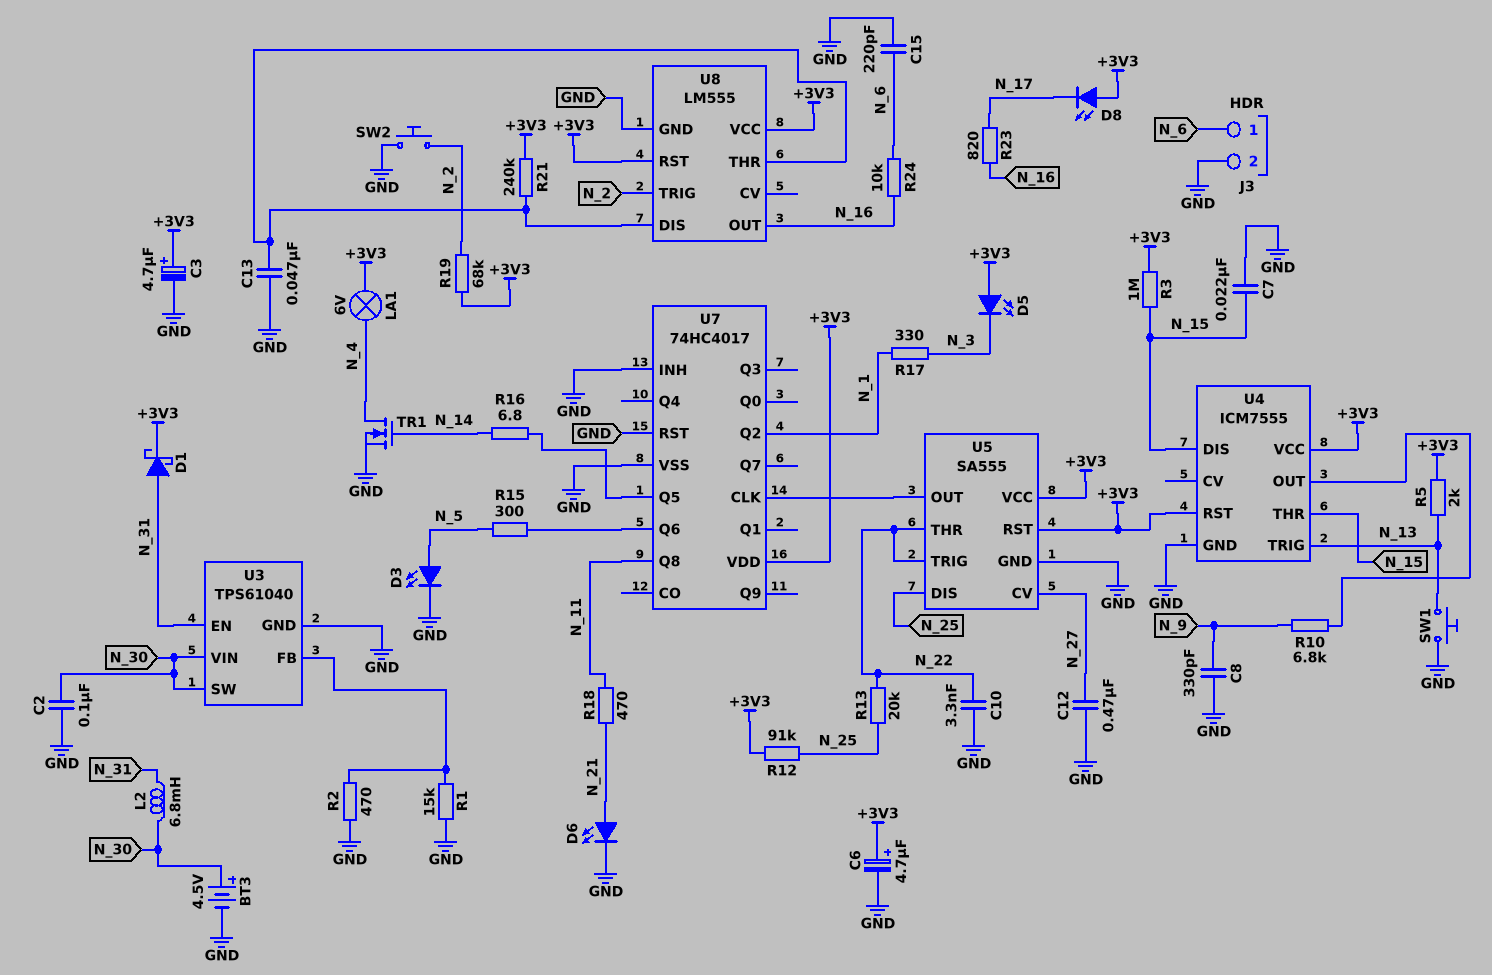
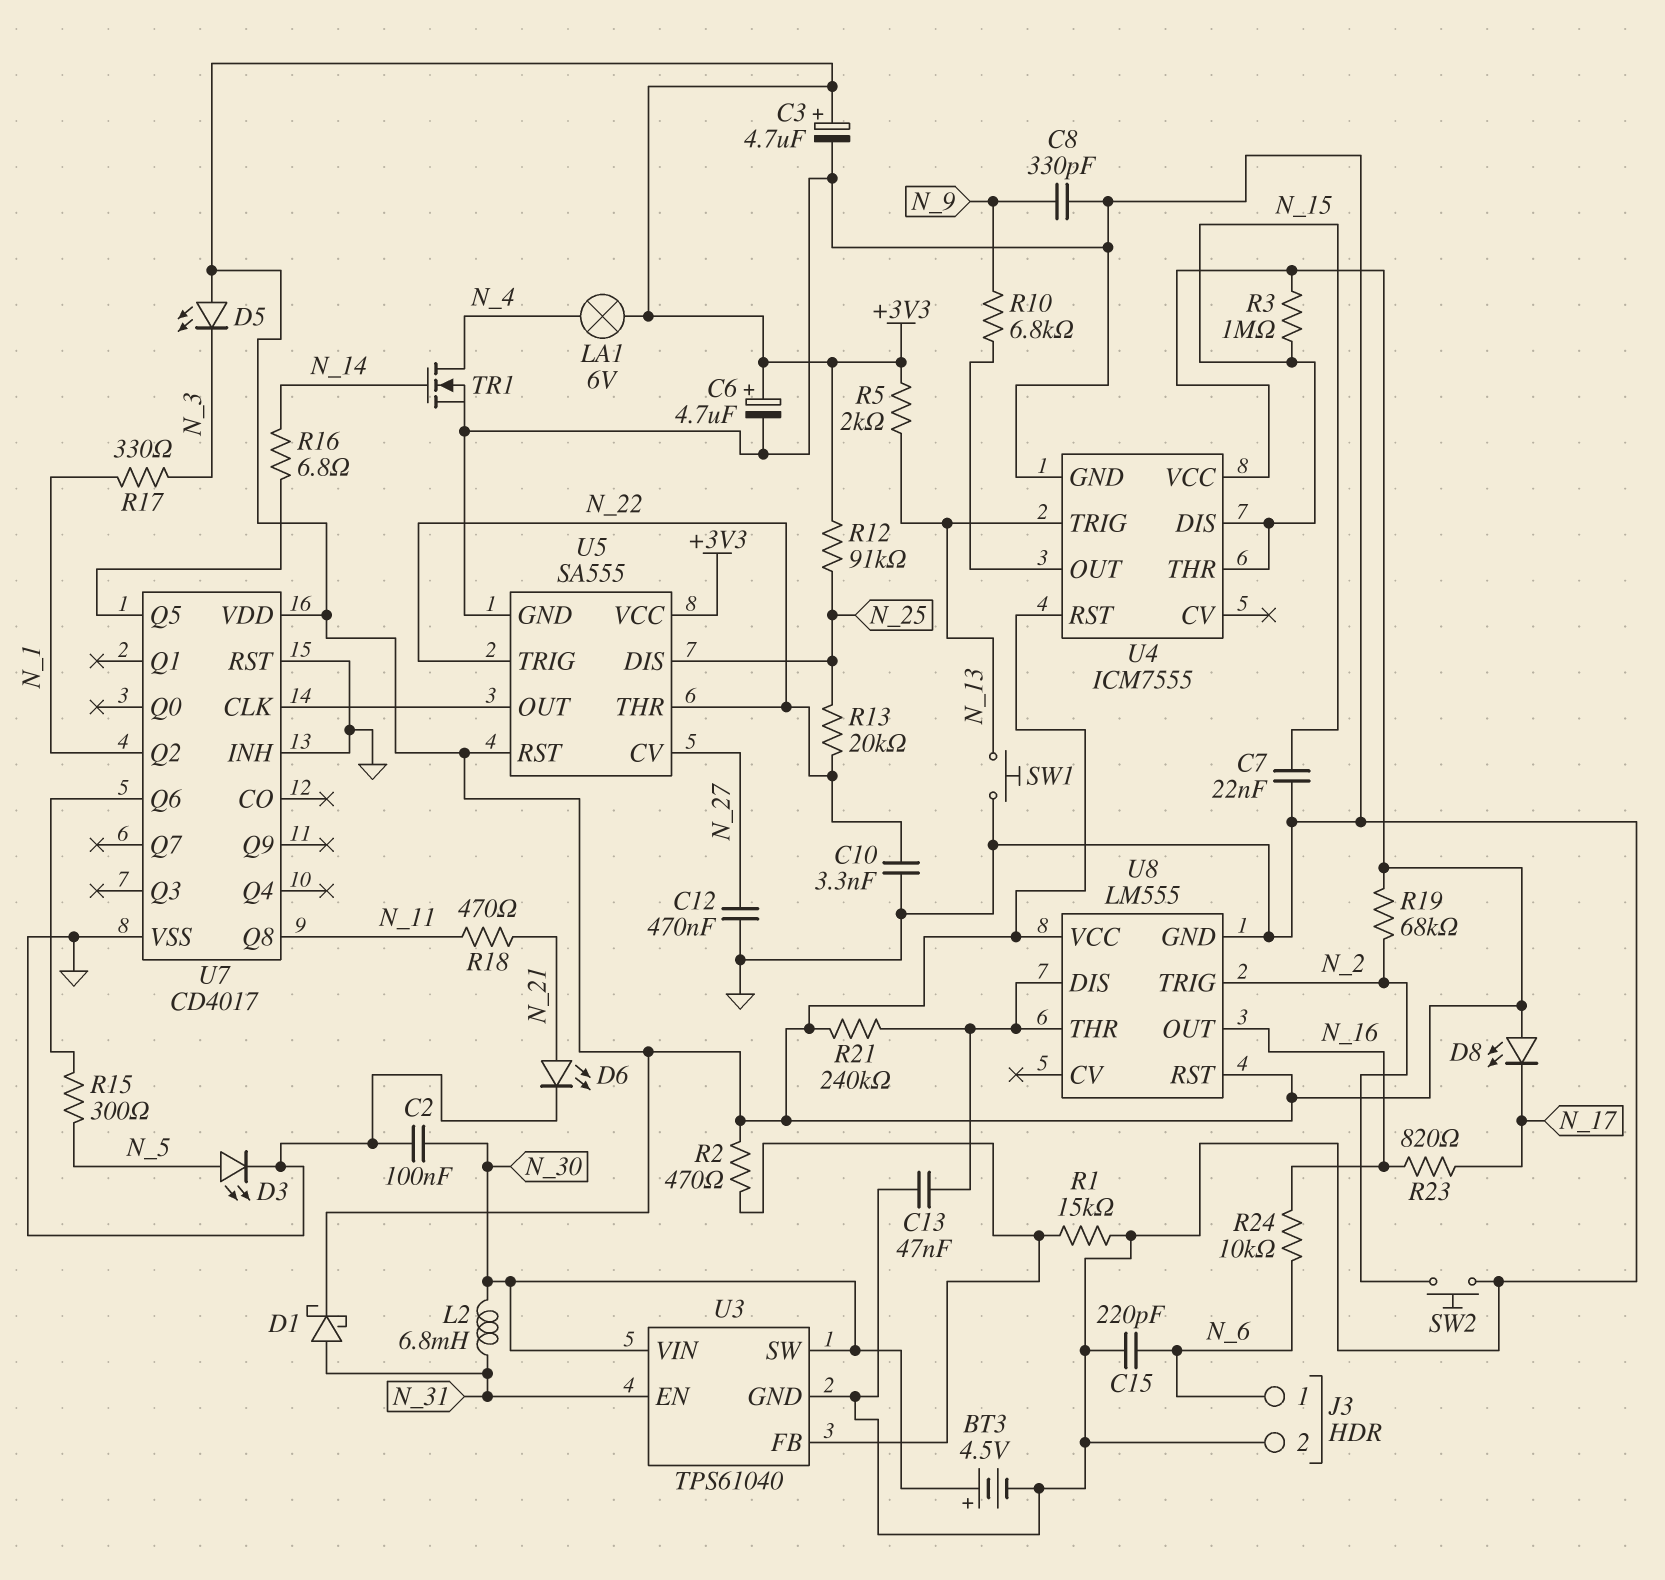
R2: 470 (GND, U3/FB) -> 470 (+3V3, U3/FB)
U7: 74HC4017 -> CD4017

